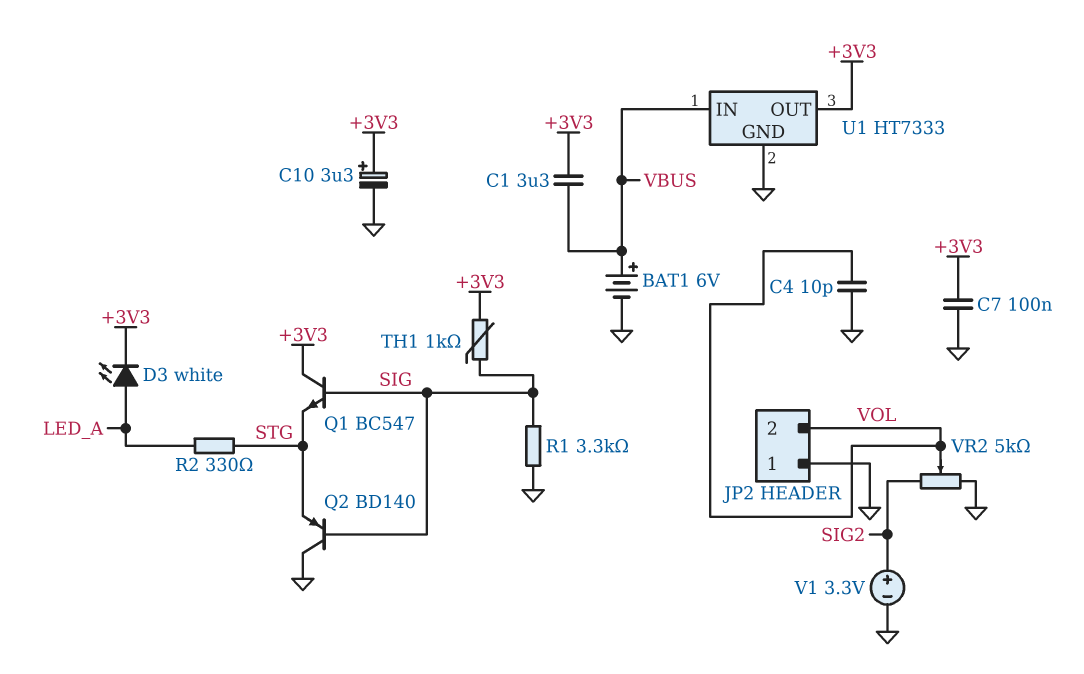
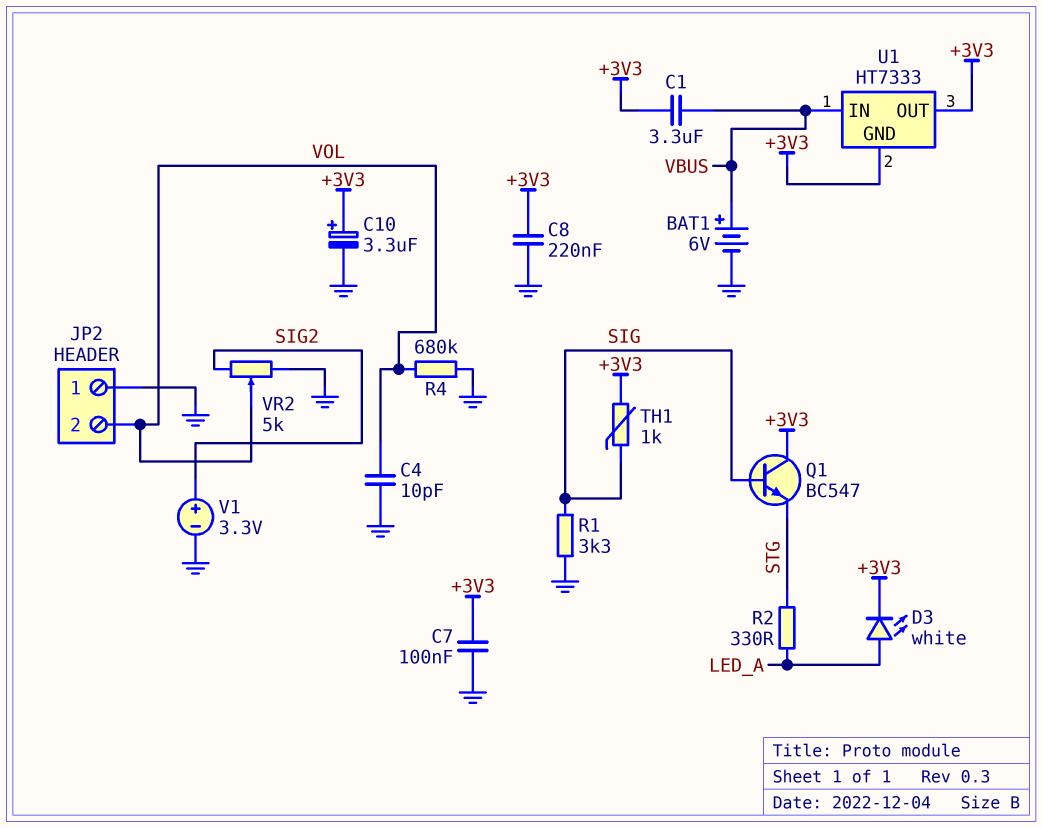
C8: none -> 220nF (+3V3, GND)
Q2: PNP BD140 (B SIG, C GND, E STG) -> none
R4: none -> 680k (GND, VOL)
U1 pin GND: GND -> +3V3

